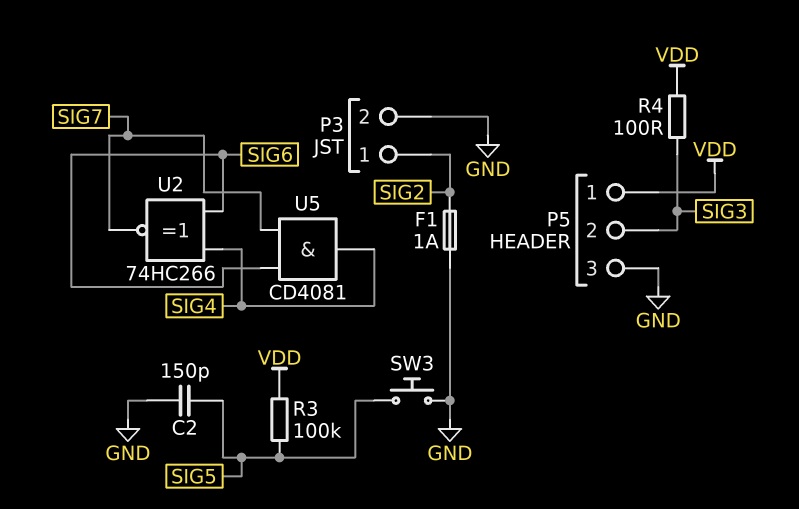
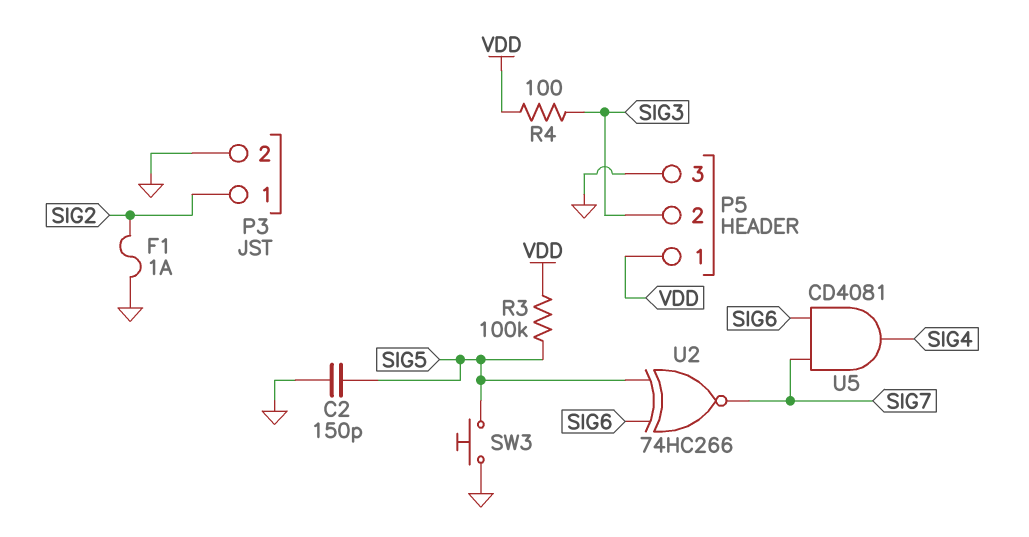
U2: XNOR 74HC266 (in SIG4, in SIG6, out SIG7) -> XNOR 74HC266 (in SIG5, in SIG6, out SIG7)

